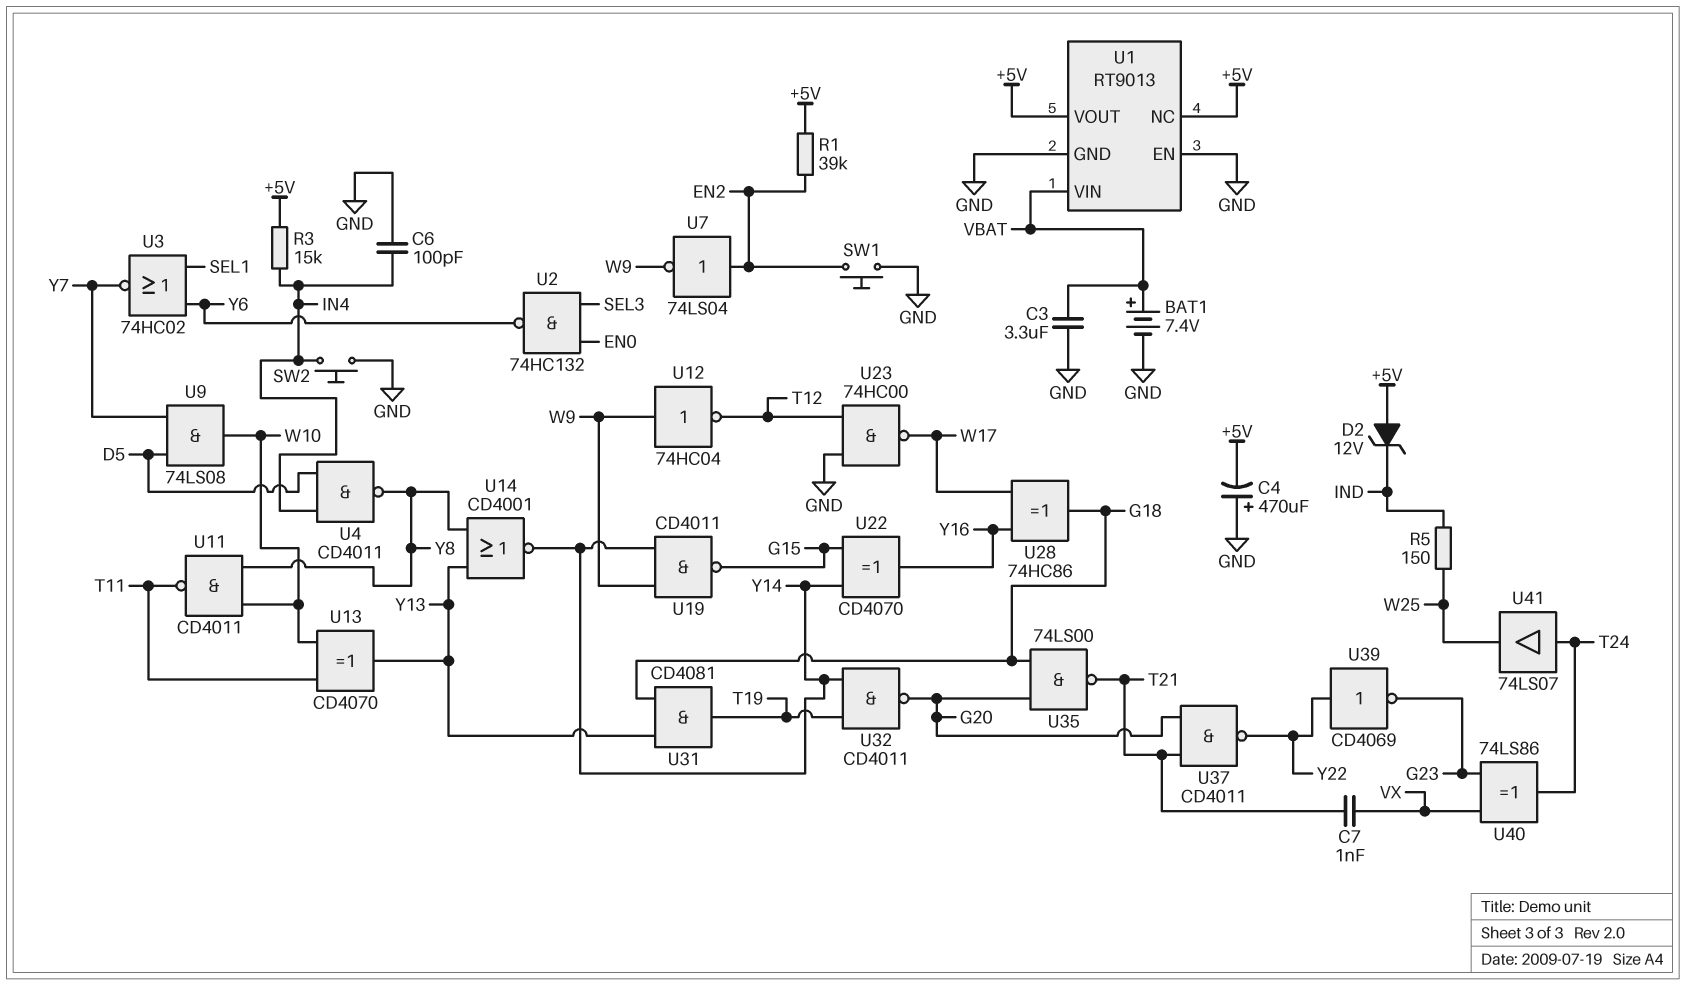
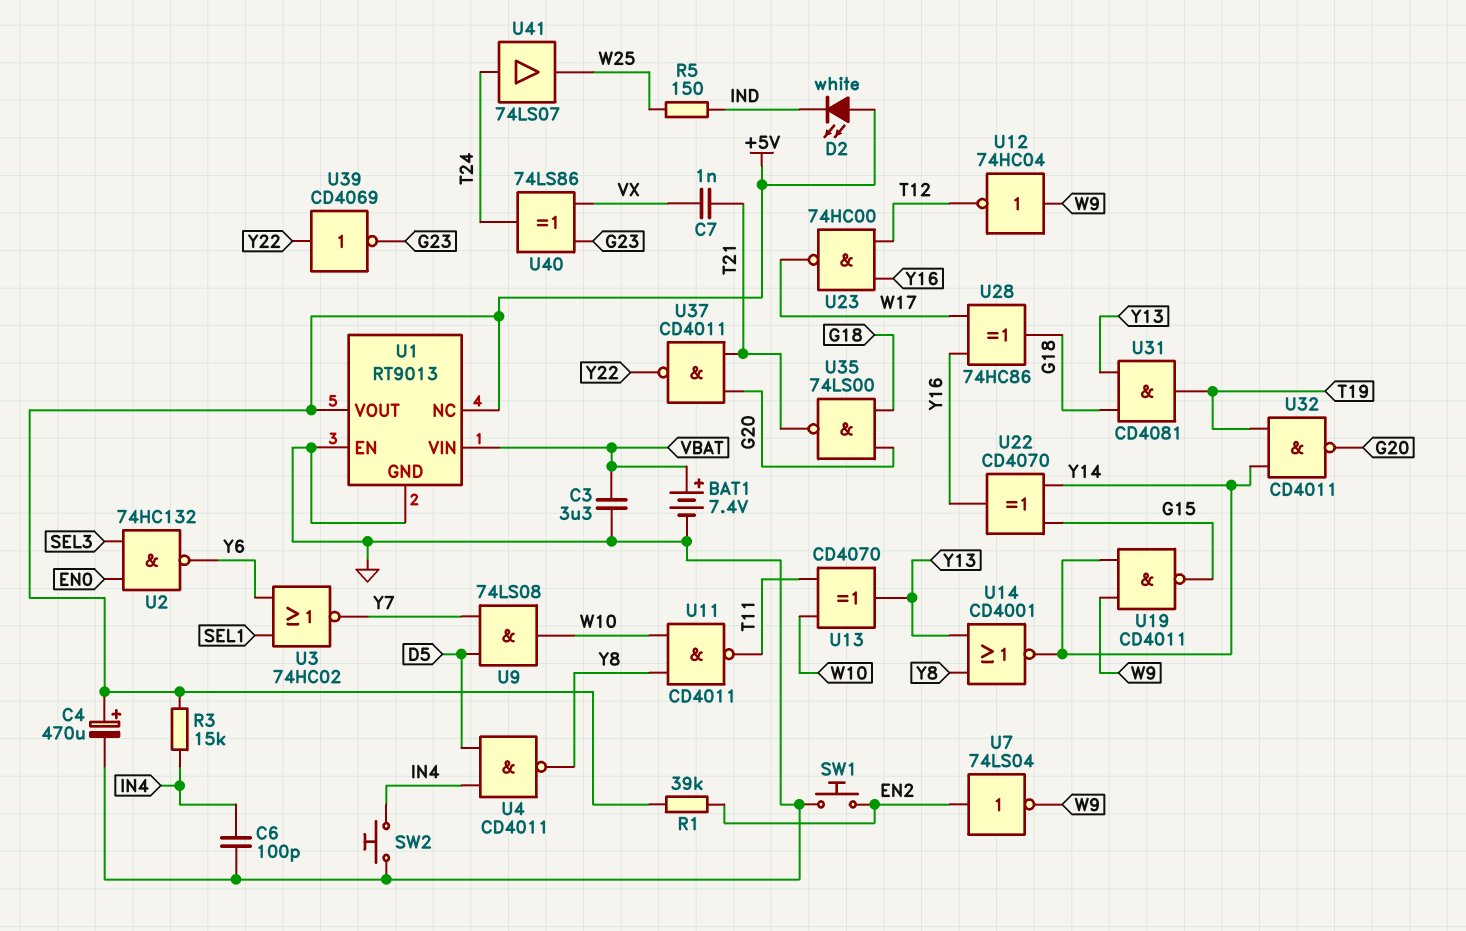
C4: 470uF (plus GND, minus +5V) -> 470uF (plus +5V, minus GND)
D2: zener 12V (A +5V, K IND) -> LED white (A +5V, K IND)
U23: NAND 74HC00 (in GND, in T12, out W17) -> NAND 74HC00 (in T12, in Y16, out W17)

